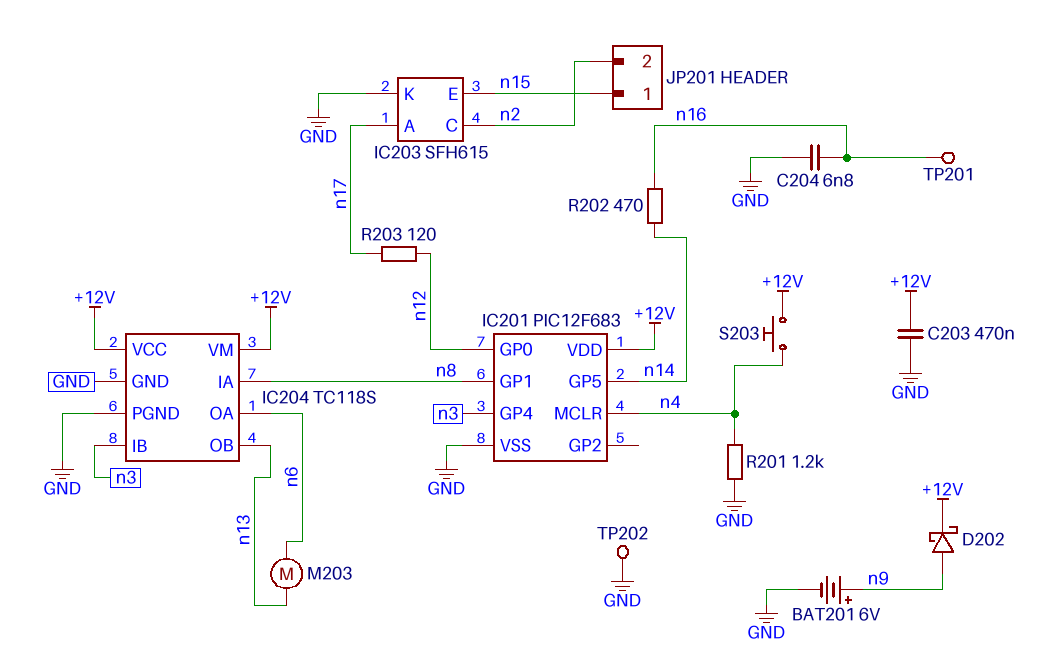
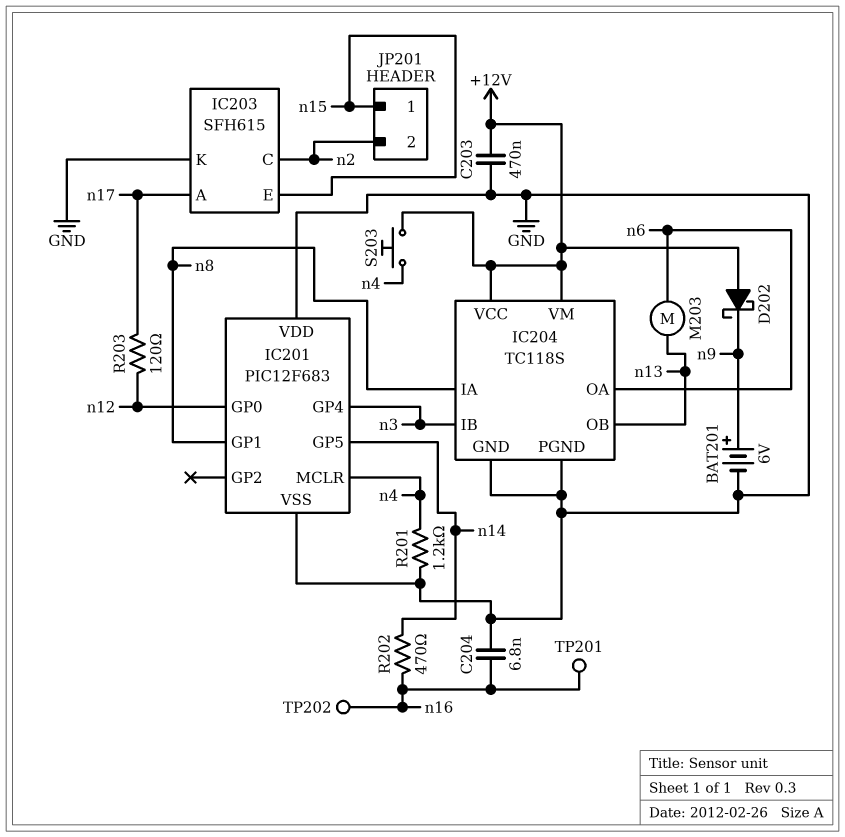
D202: schottky (A n9, K +12V) -> schottky (A +12V, K n9)
IC201 pin VDD: +12V -> GND
TP202: test point (GND) -> test point (n16)

